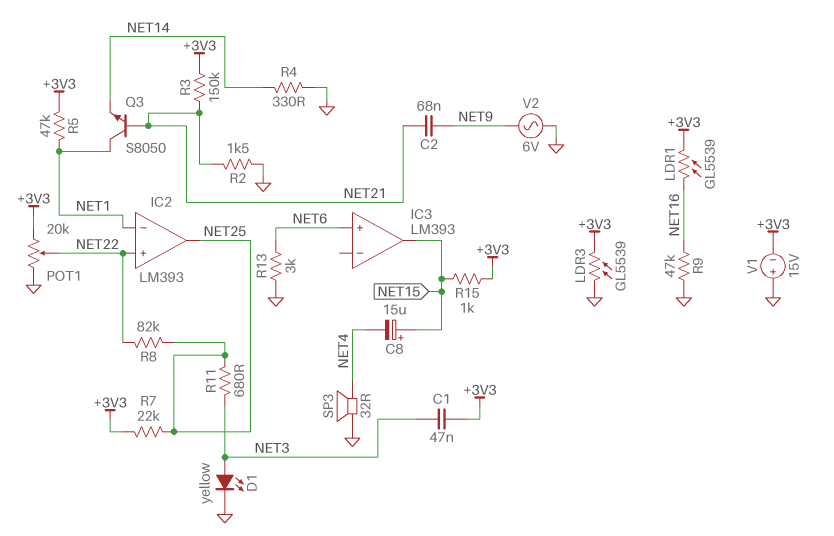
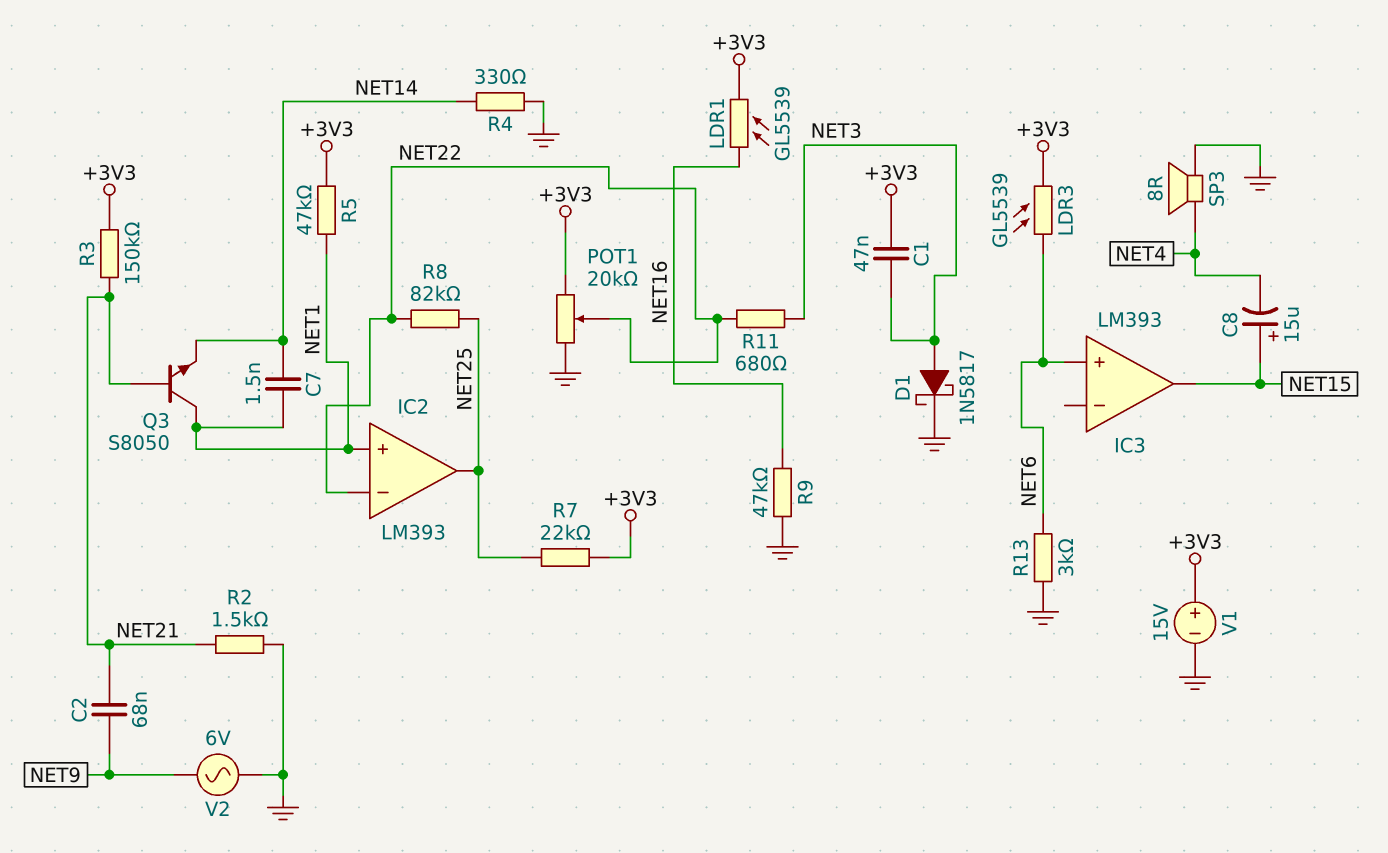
C7: none -> 1.5nF (NET1, NET14)
D1: LED yellow (A NET3, K GND) -> schottky 1N5817 (A NET3, K GND)
IC2 pin in+: NET22 -> NET1
IC2 pin in-: NET1 -> NET22
LDR3: GL5539 (+3V3, GND) -> GL5539 (+3V3, NET6)
R11: 680 (NET3, NET25) -> 680 (NET3, NET22)
R15: 1k (+3V3, NET15) -> none
SP3: speaker 32R (GND, NET4) -> speaker 8R (GND, NET4)
V1: 15V (plus GND, minus +3V3) -> 15V (plus +3V3, minus GND)

